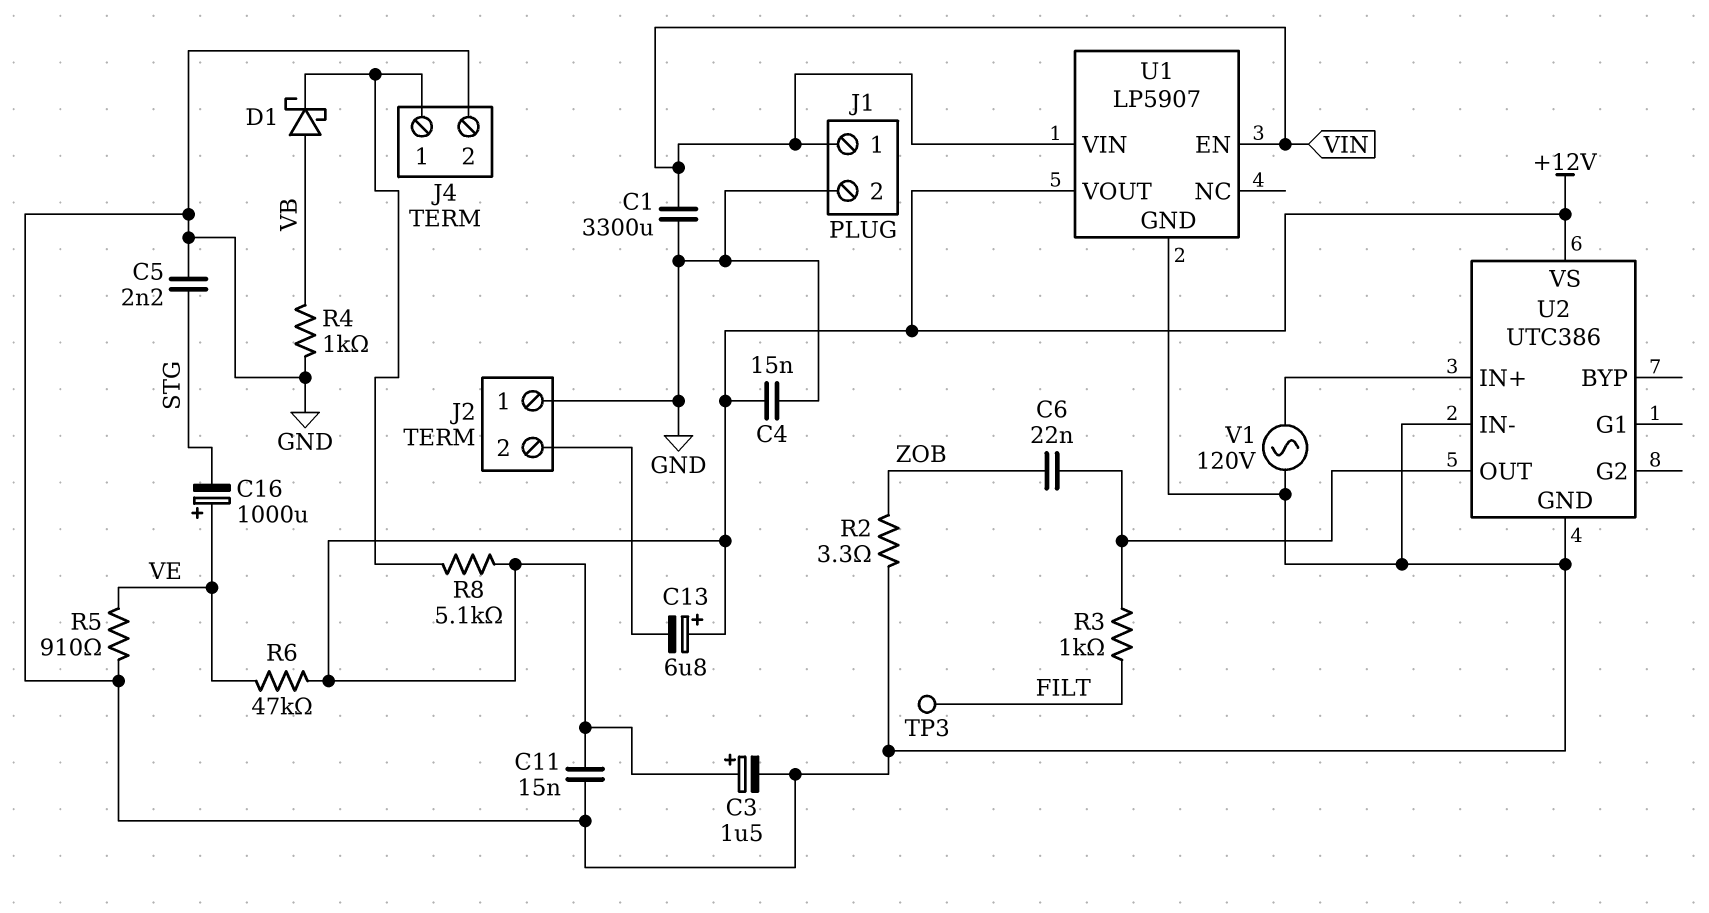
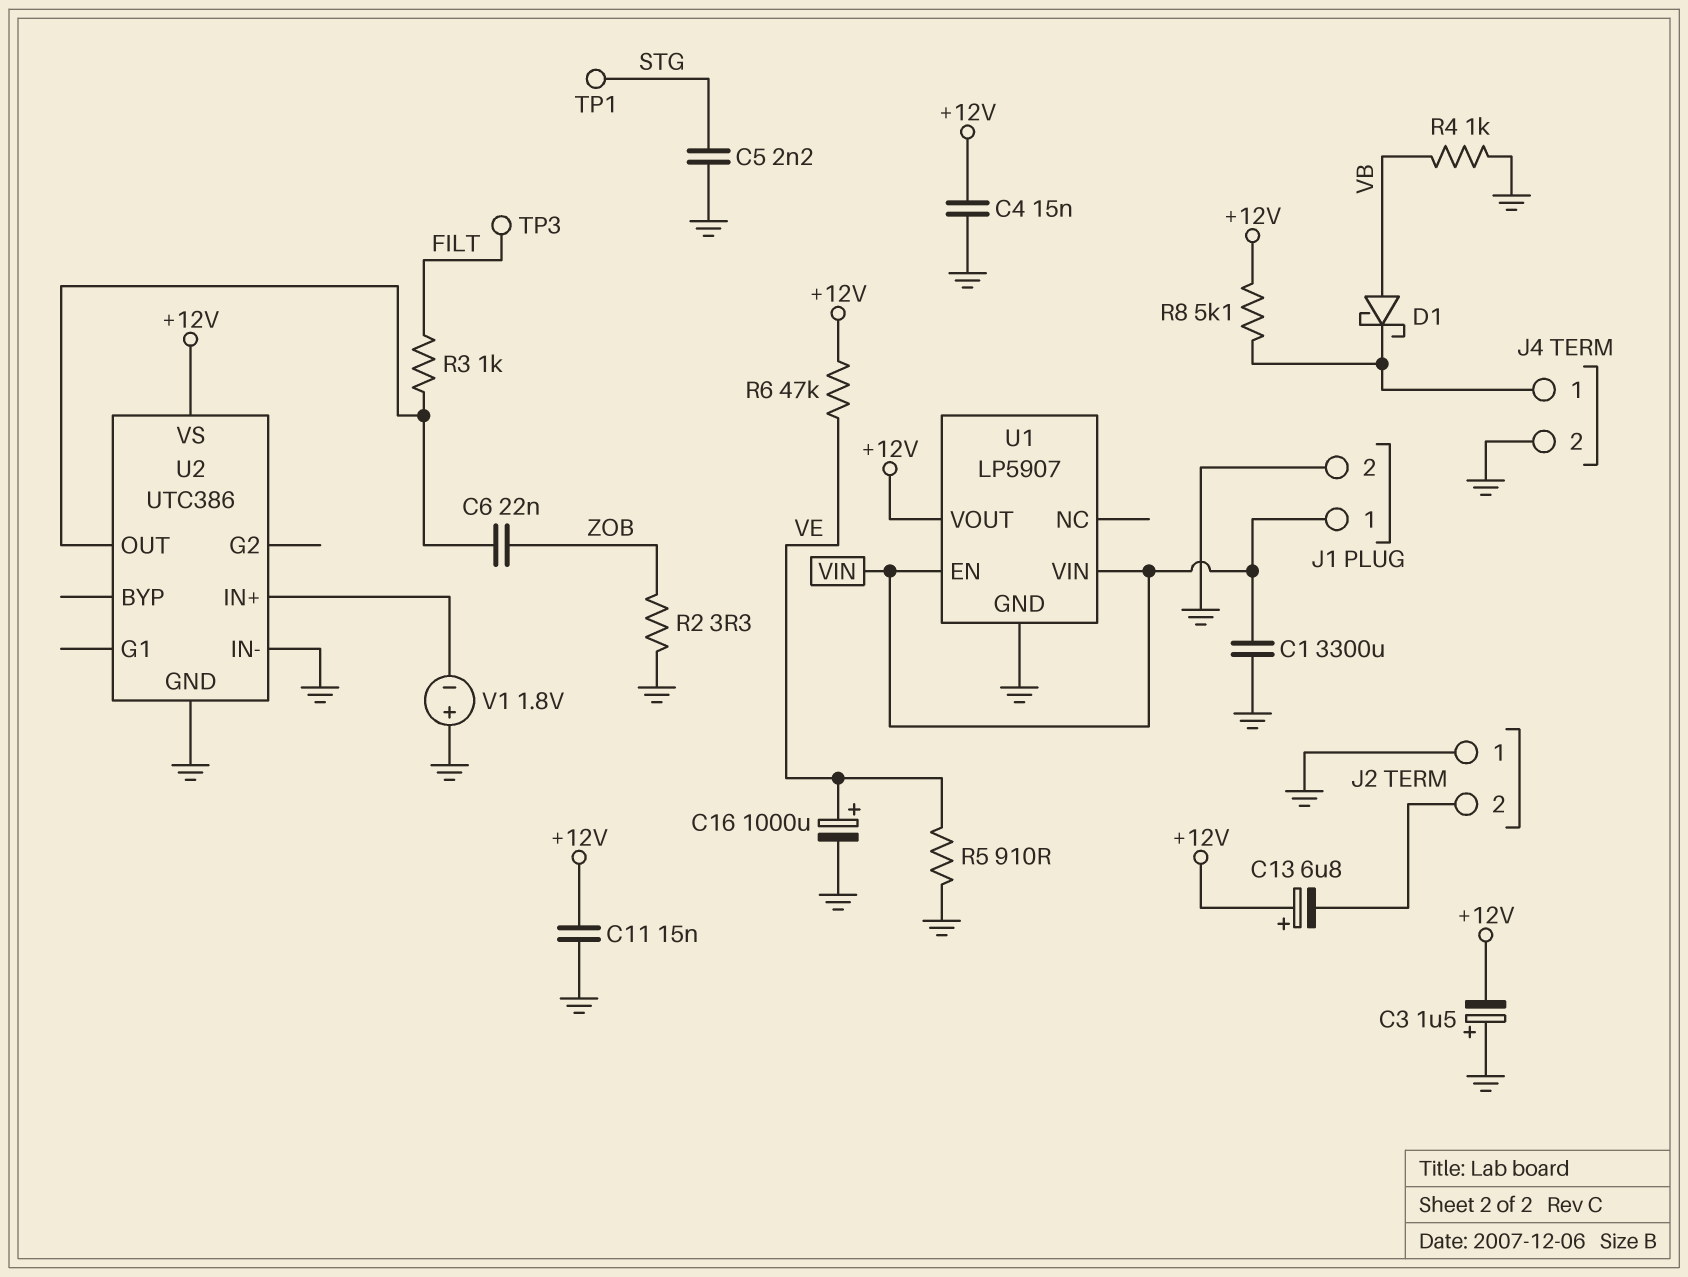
C3: 1.5uF (plus +12V, minus GND) -> 1.5uF (plus GND, minus +12V)
C16: 1000uF (plus VE, minus STG) -> 1000uF (plus VE, minus GND)
TP1: none -> test point (STG)
V1: AC 120V (GND, U2/IN+) -> 1.8V (plus GND, minus U2/IN+)

